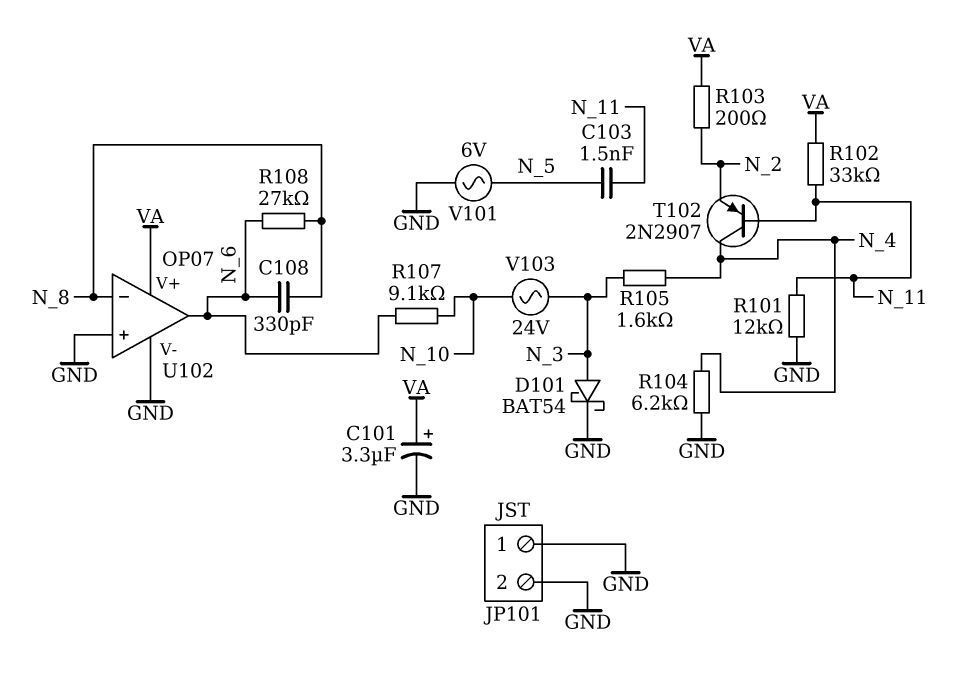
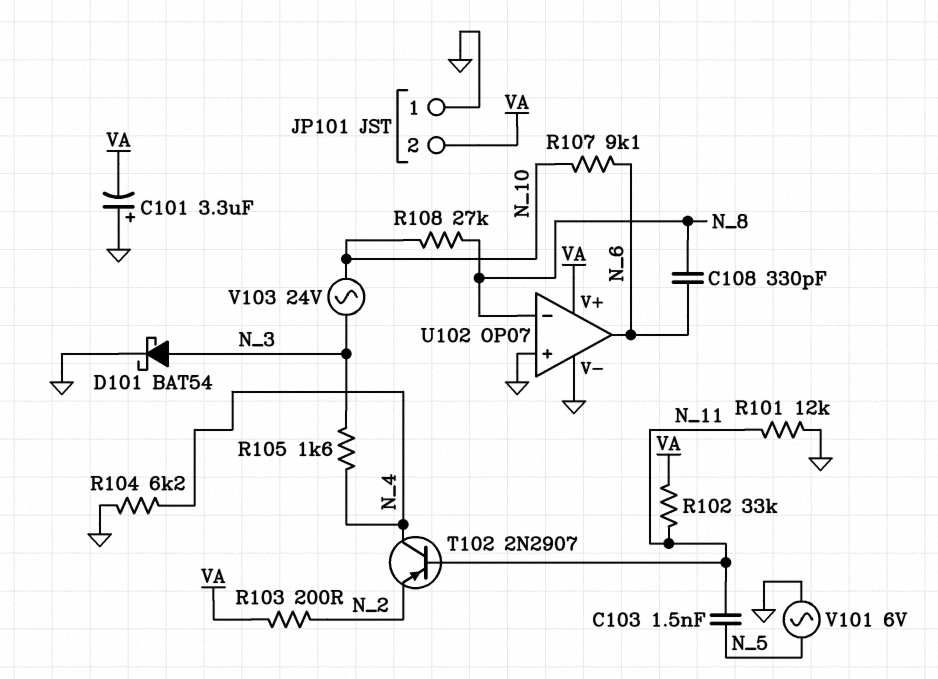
C101: 3.3uF (plus VA, minus GND) -> 3.3uF (plus GND, minus VA)
JP101 pin 2: GND -> VA
R108: 27k (N_6, N_8) -> 27k (N_8, N_10)

